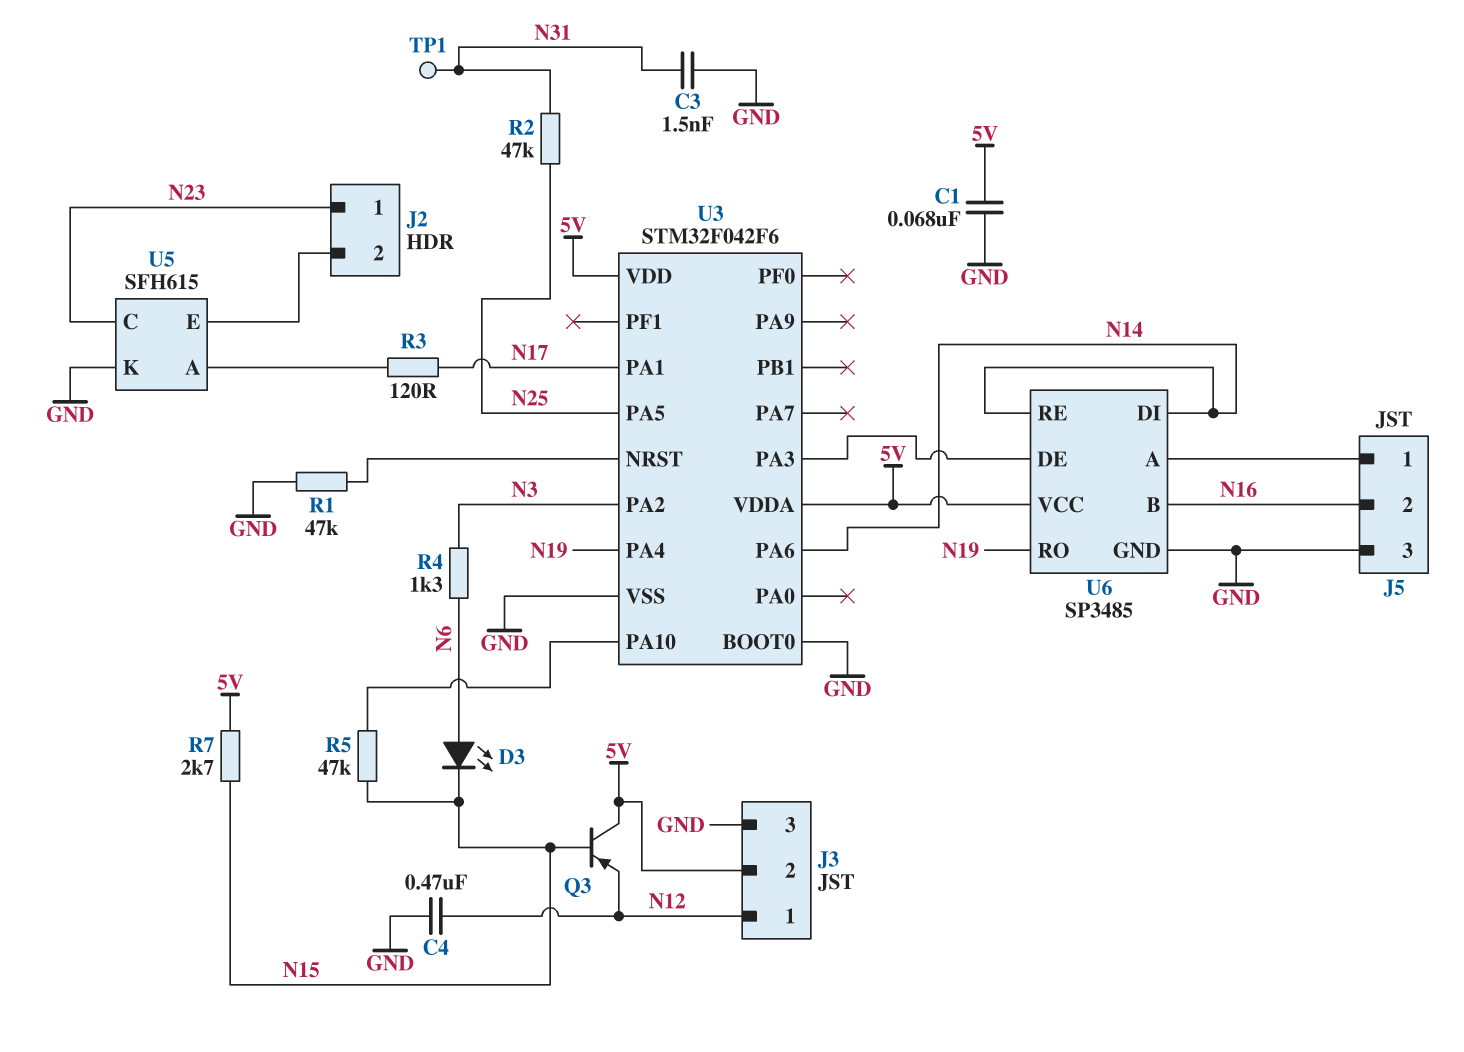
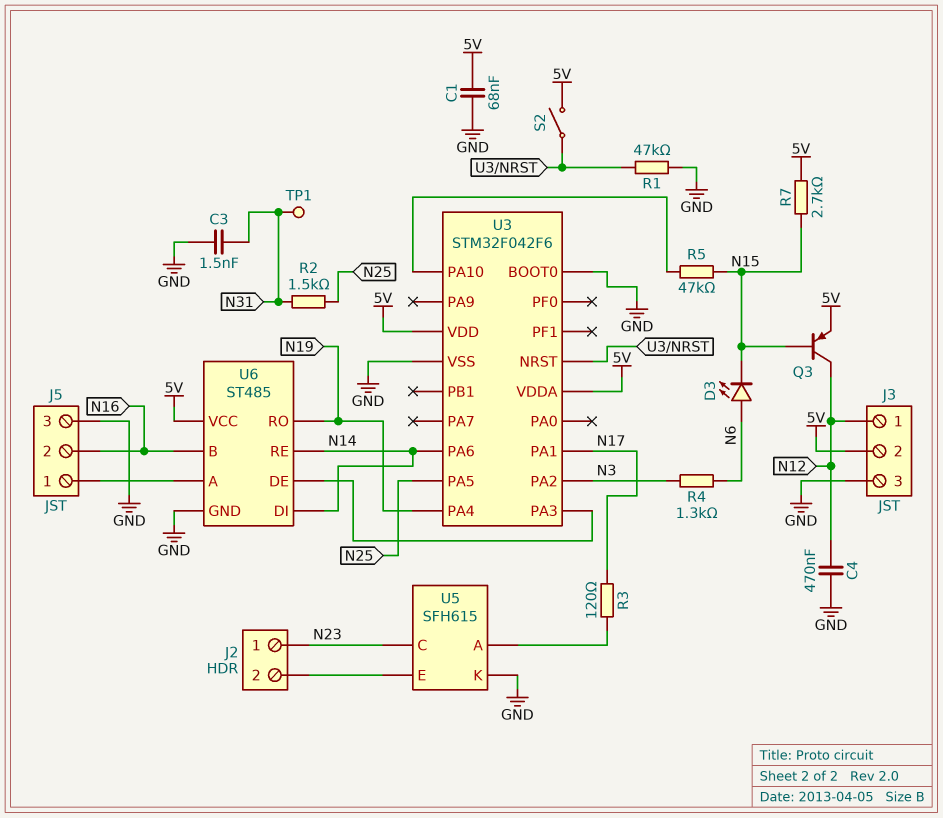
Q3: PNP (B N15, C 5V, E N12) -> PNP (B N15, C N12, E 5V)
R2: 47k (N25, N31) -> 1.5k (N25, N31)
S2: none -> switch (5V, U3/NRST)
U6: SP3485 -> ST485

